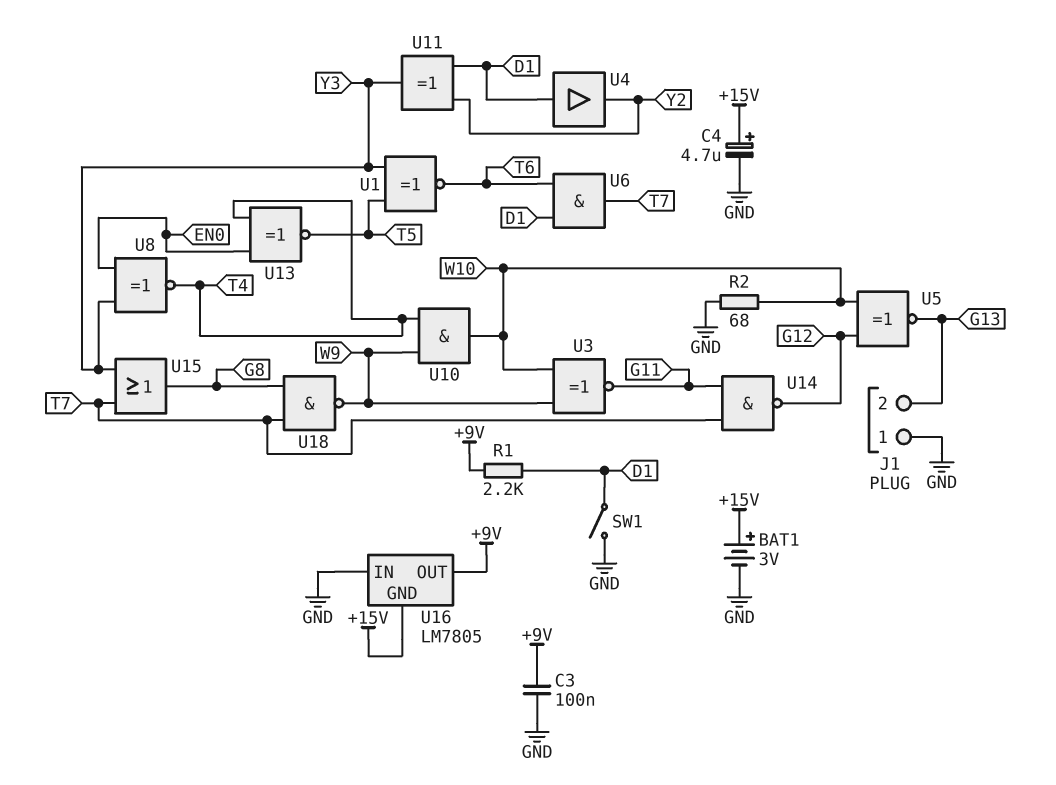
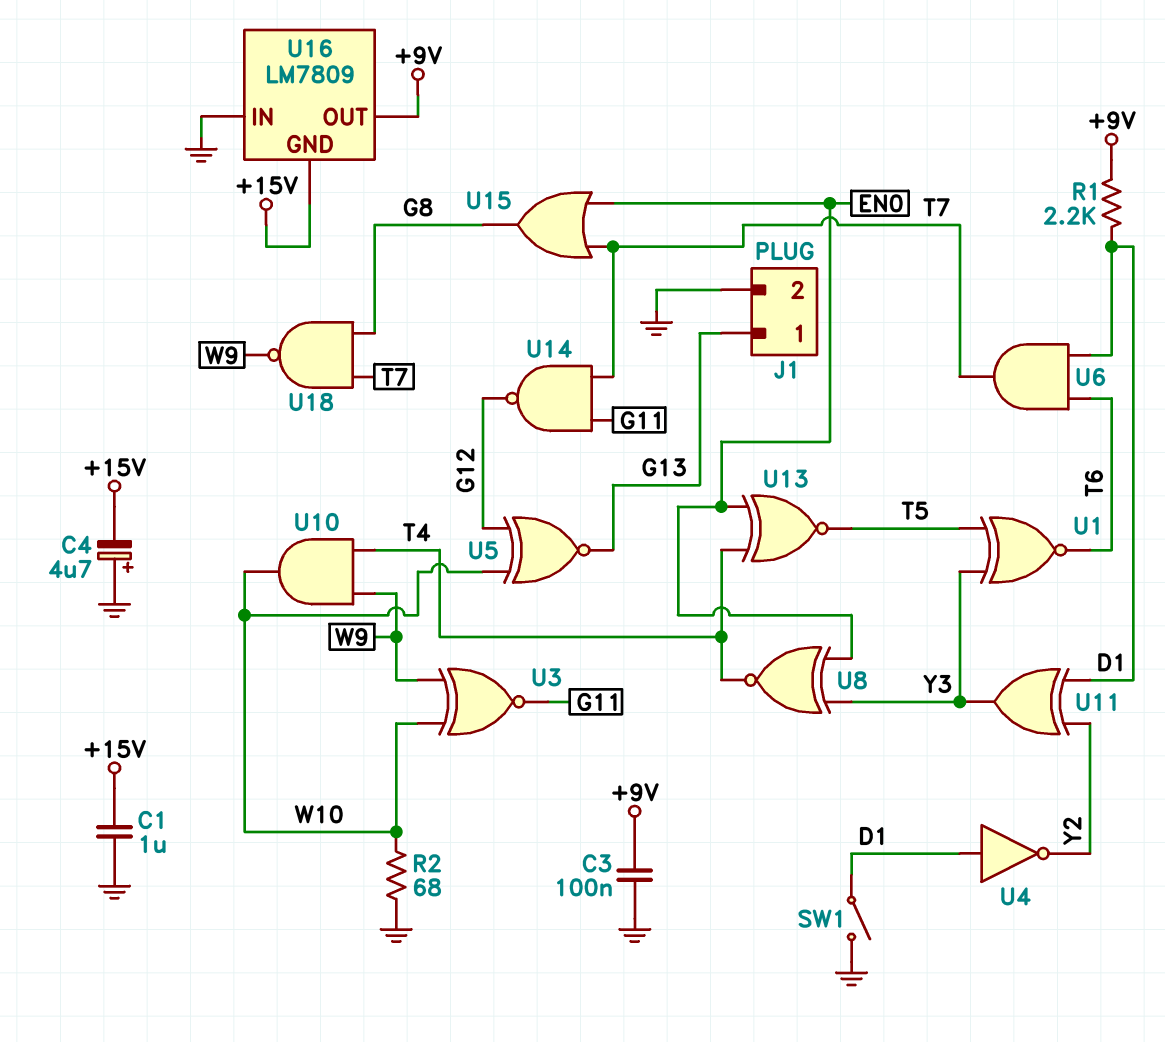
BAT1: 3V (plus +15V, minus GND) -> none
C1: none -> 1uF (+15V, GND)
C4: 4.7uF (plus +15V, minus GND) -> 4.7uF (plus GND, minus +15V)
J1 pin 1: GND -> G13
J1 pin 2: G13 -> GND
U4: buffer (in D1, out Y2) -> NOT (in D1, out Y2)
U15: OR (in T7, in Y3, out G8) -> OR (in EN0, in T7, out G8)
U16: LM7805 -> LM7809

